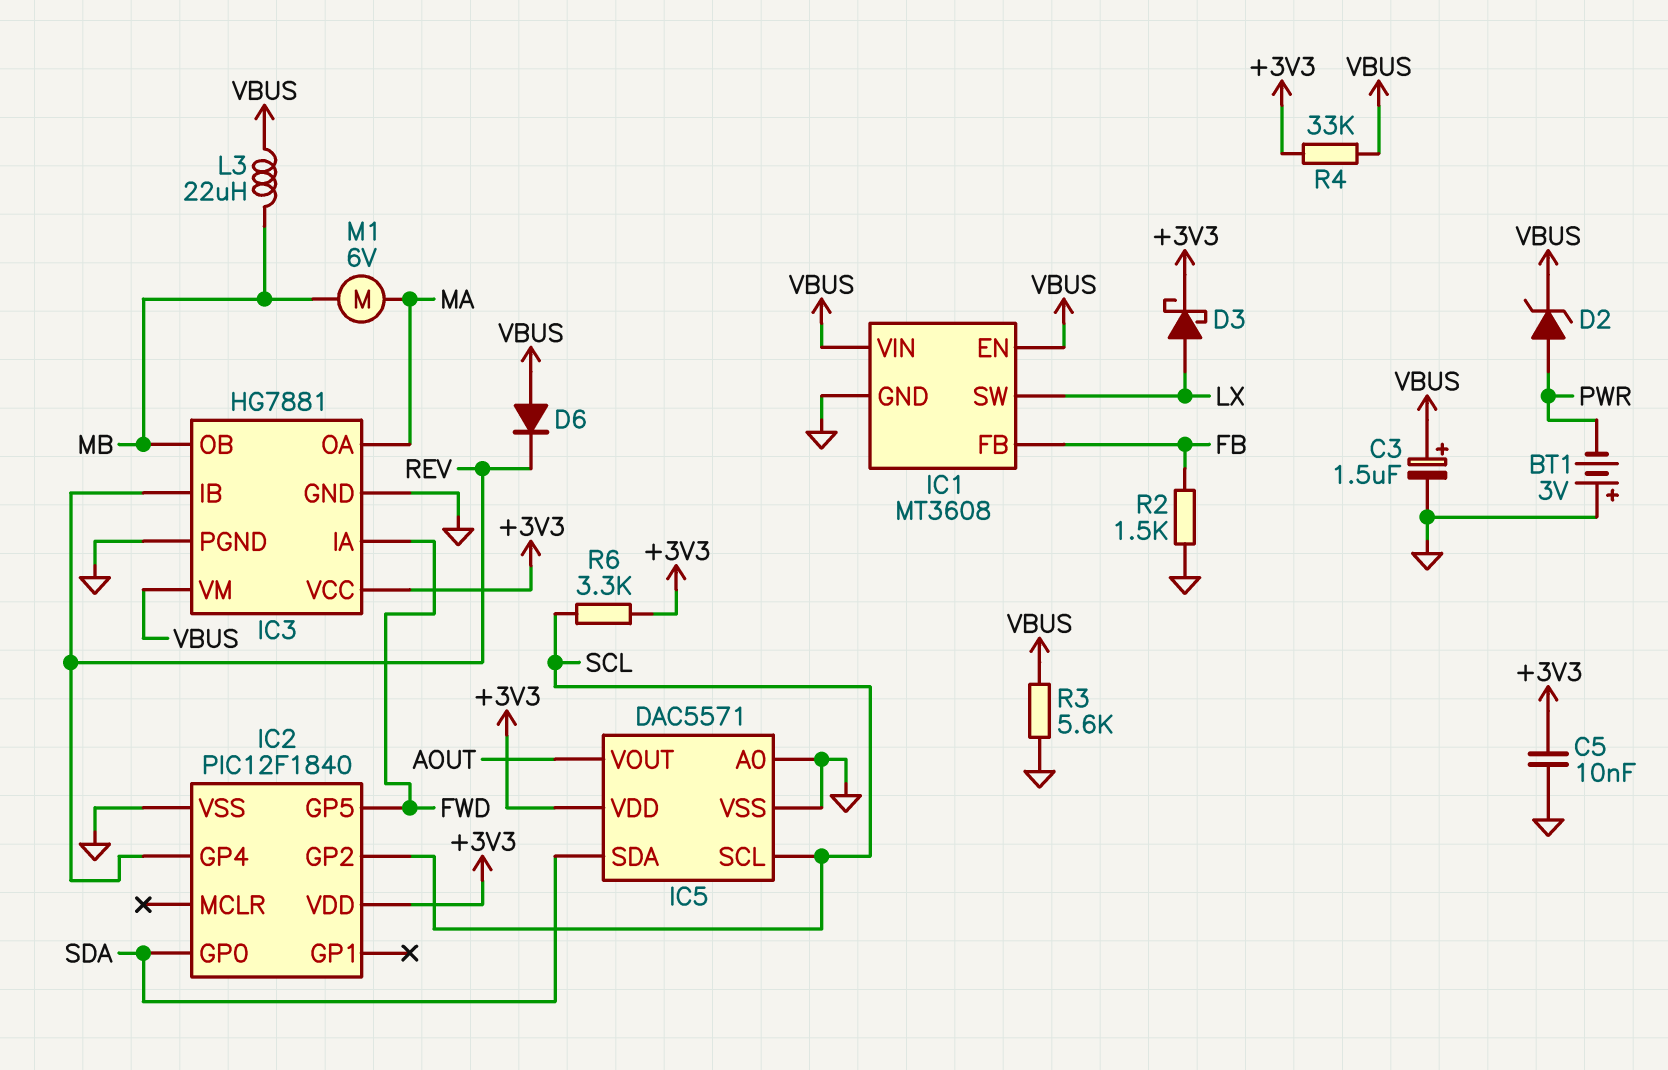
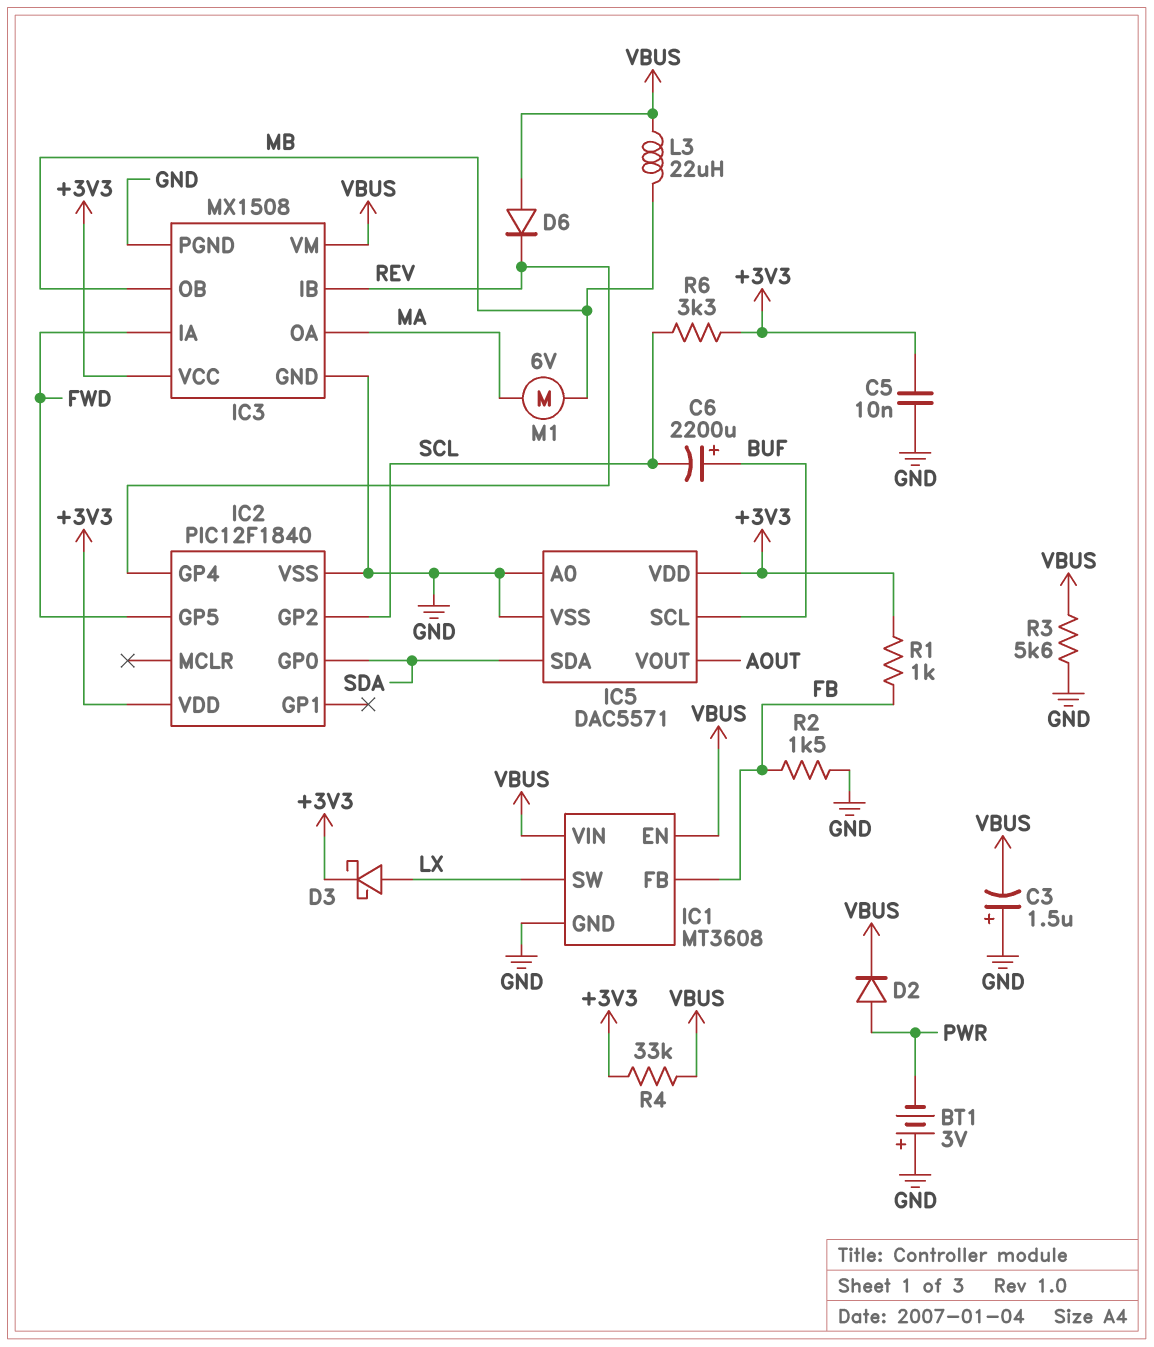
C3: 1.5uF (plus VBUS, minus GND) -> 1.5uF (plus GND, minus VBUS)
C6: none -> 2200uF (plus BUF, minus SCL)
D2: zener (A PWR, K VBUS) -> diode (A PWR, K VBUS)
IC3: HG7881 -> MX1508
IC5 pin SCL: SCL -> BUF
R1: none -> 1k (+3V3, FB)

